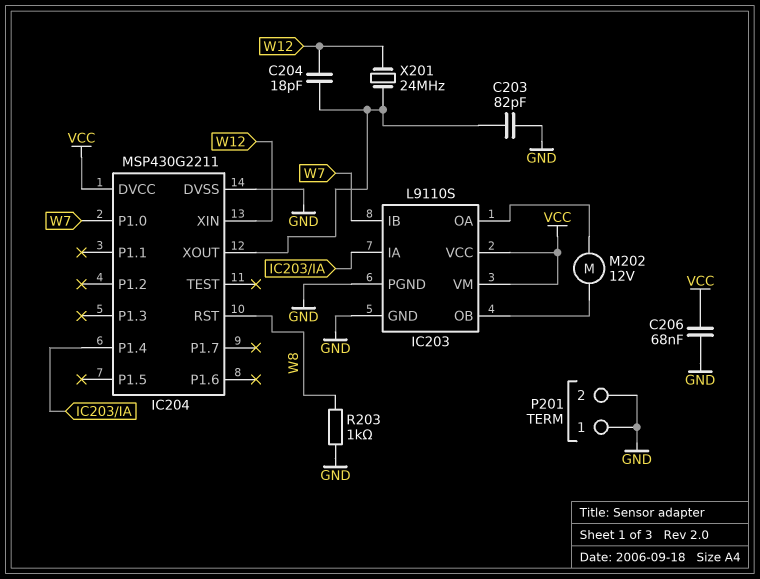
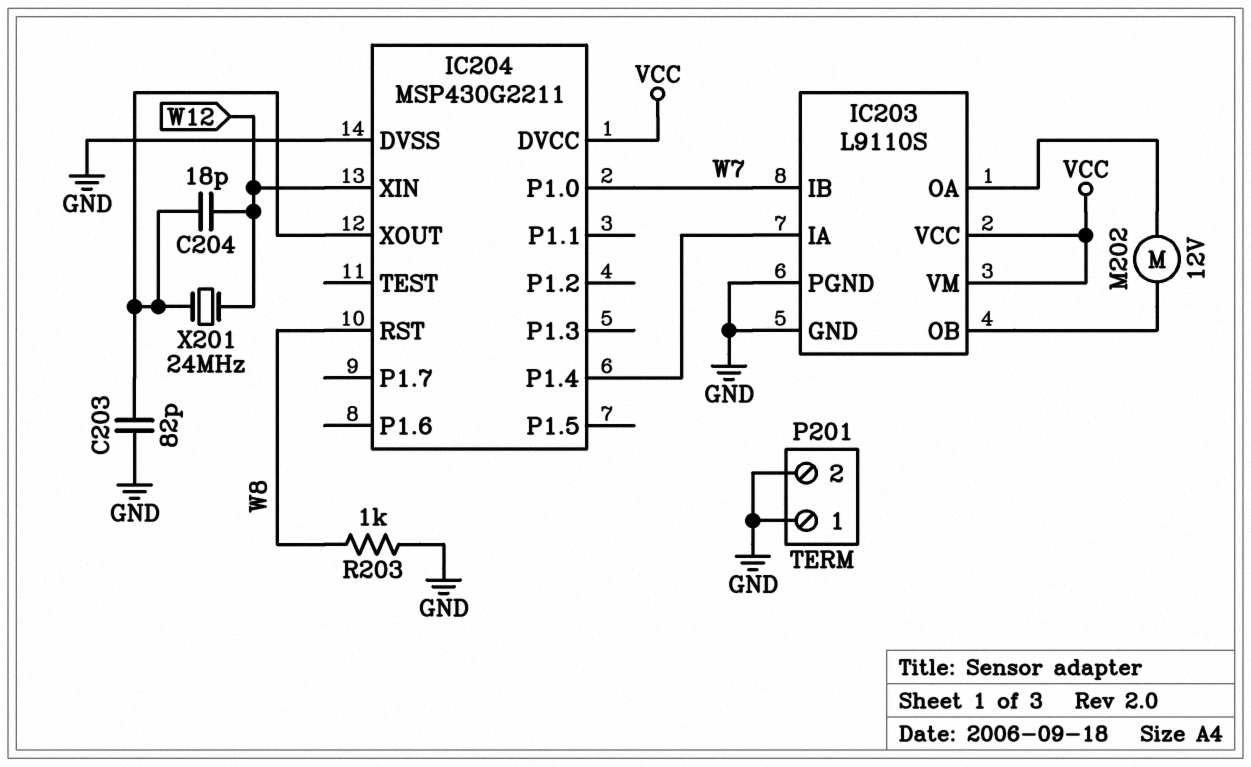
C206: 68nF (GND, VCC) -> none

